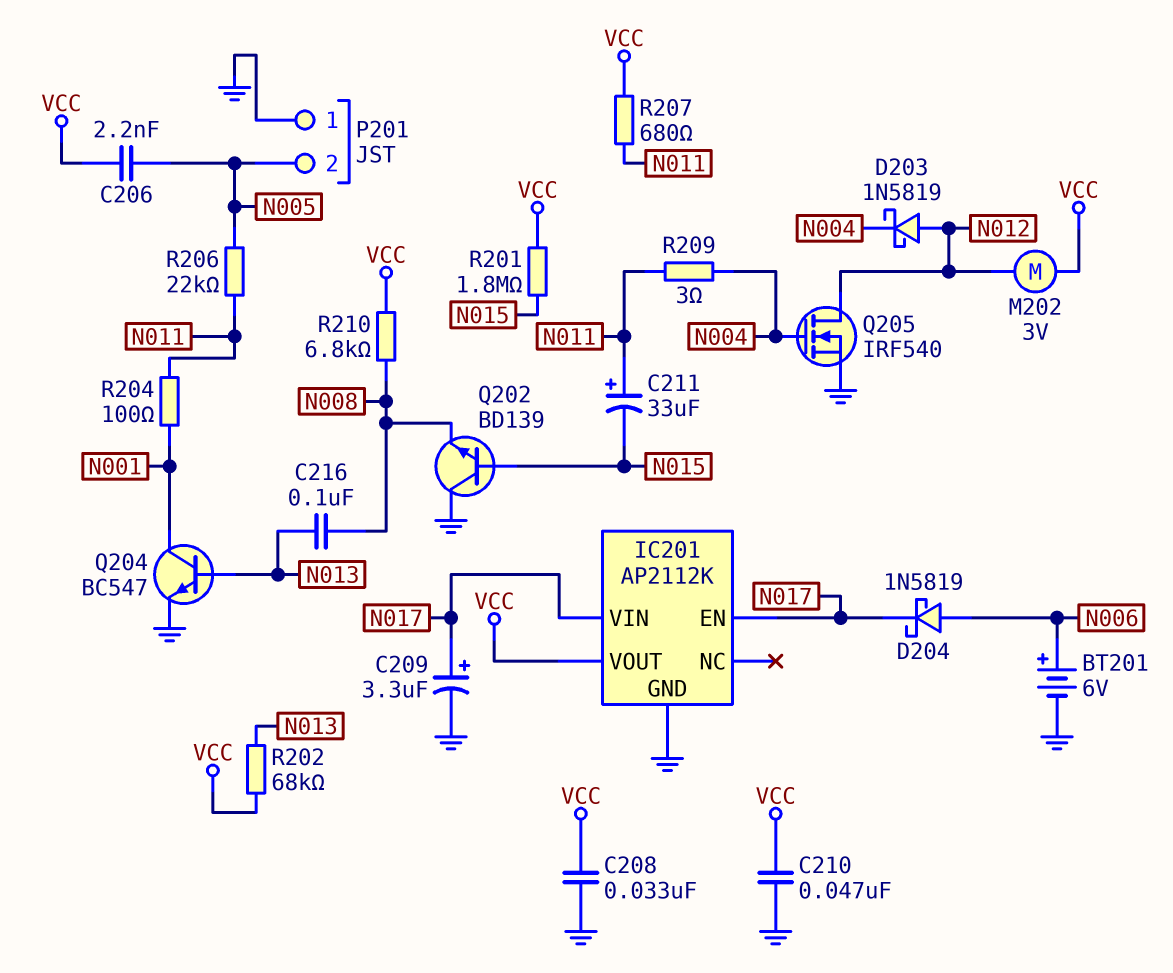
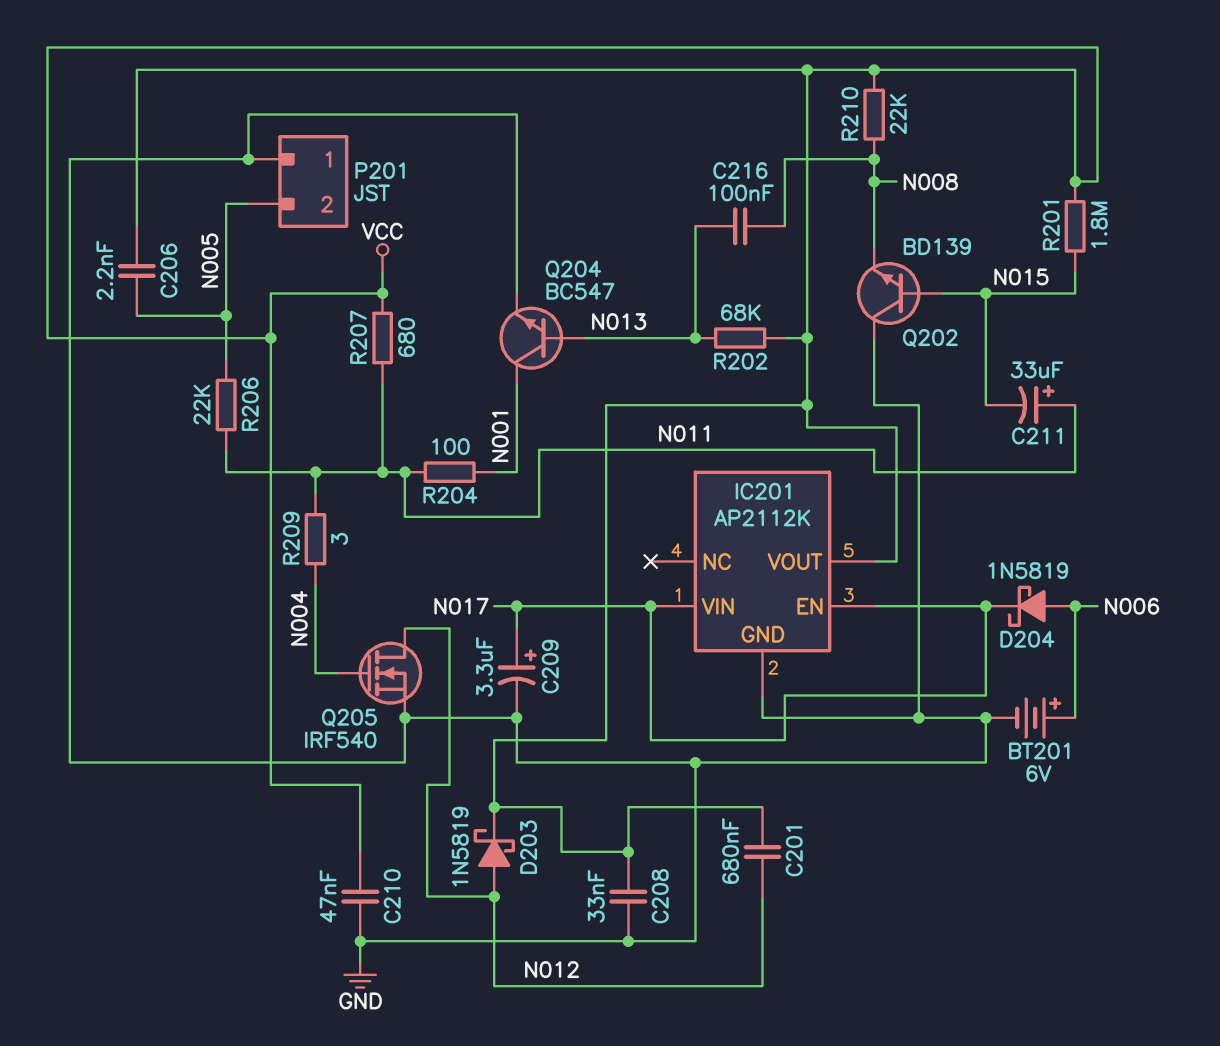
C201: none -> 680nF (N012, VCC)
D203: schottky 1N5819 (A N012, K N004) -> schottky 1N5819 (A N012, K VCC)
M202: motor 3V (N012, VCC) -> none
R210: 6.8k (N008, VCC) -> 22k (N008, VCC)

